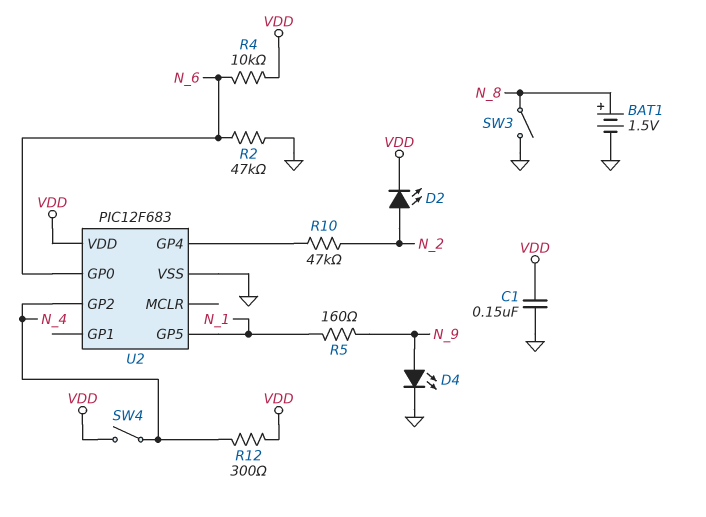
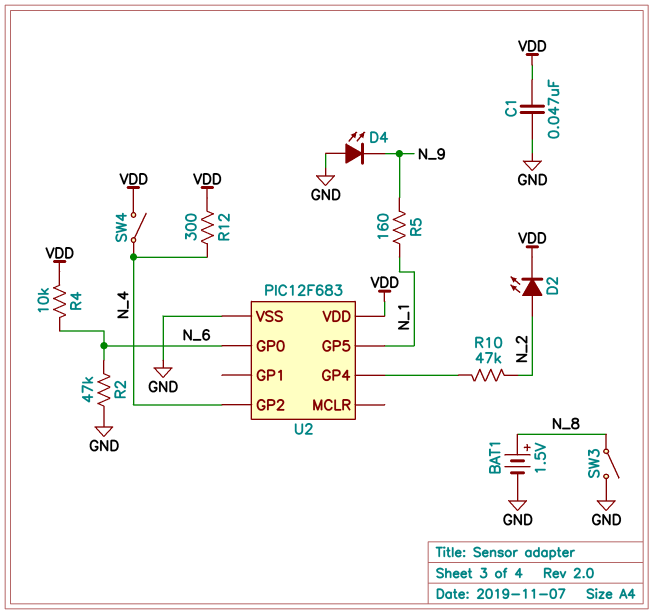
C1: 150nF (GND, VDD) -> 47nF (GND, VDD)
D4: LED (A N_9, K GND) -> LED (A GND, K N_9)

